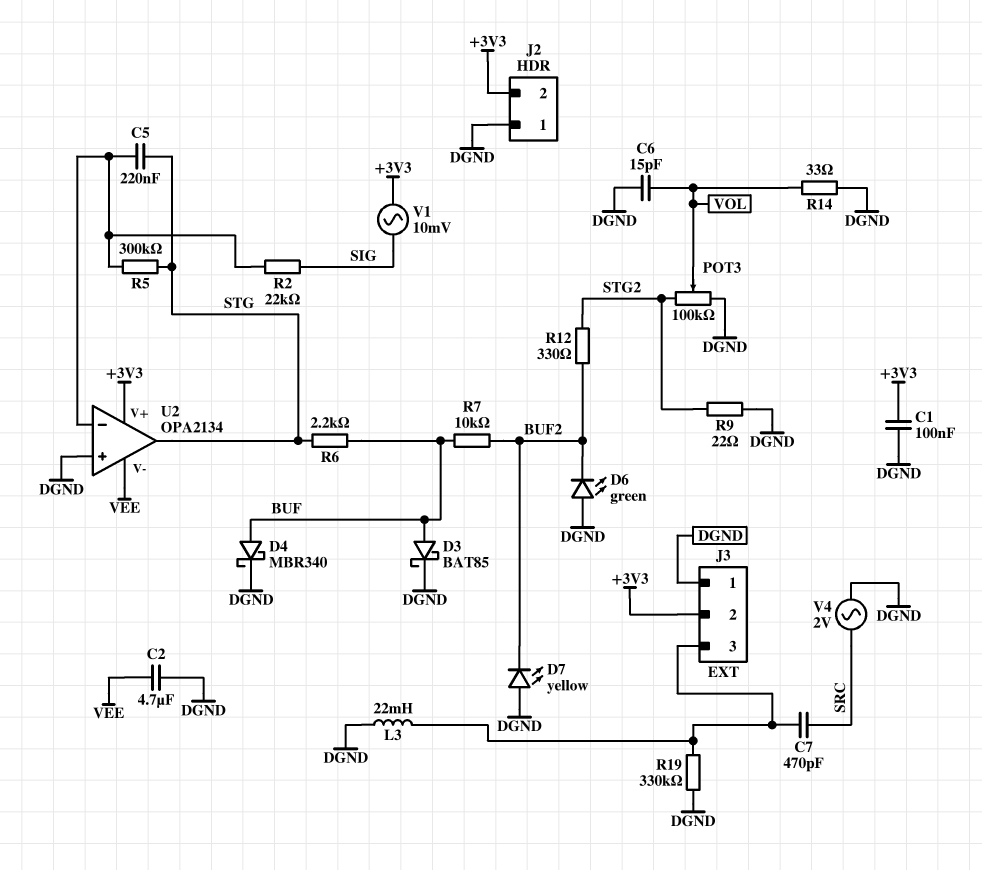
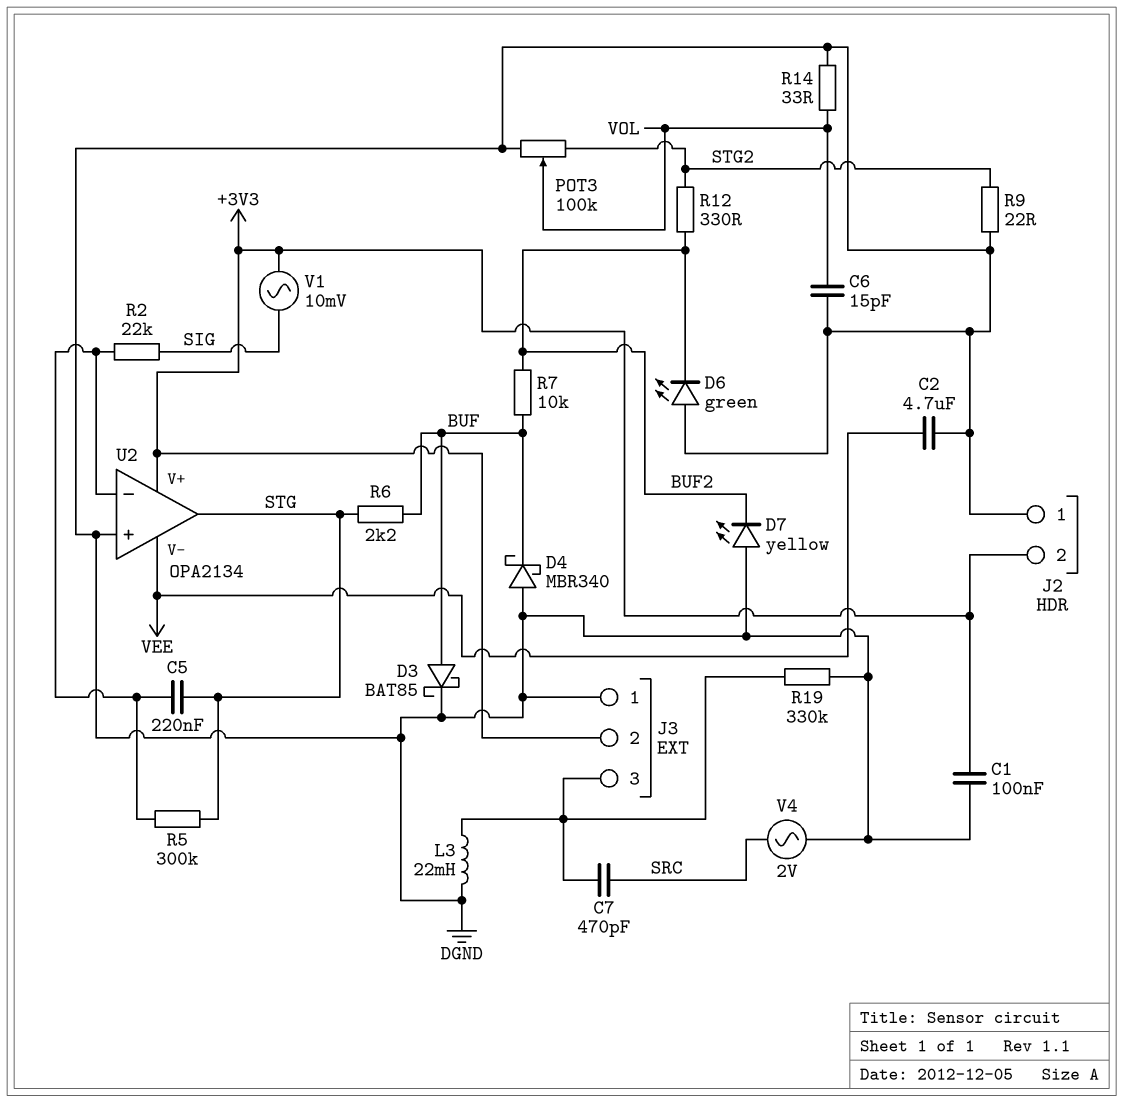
D4: schottky MBR340 (A BUF, K DGND) -> schottky MBR340 (A DGND, K BUF)

